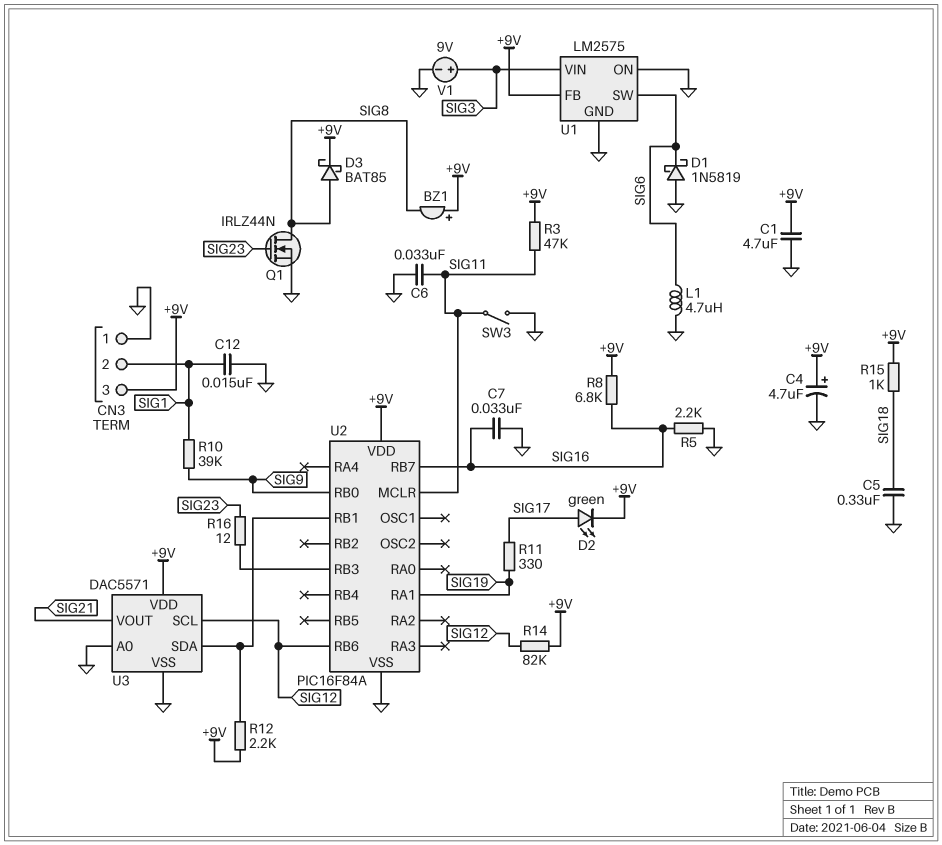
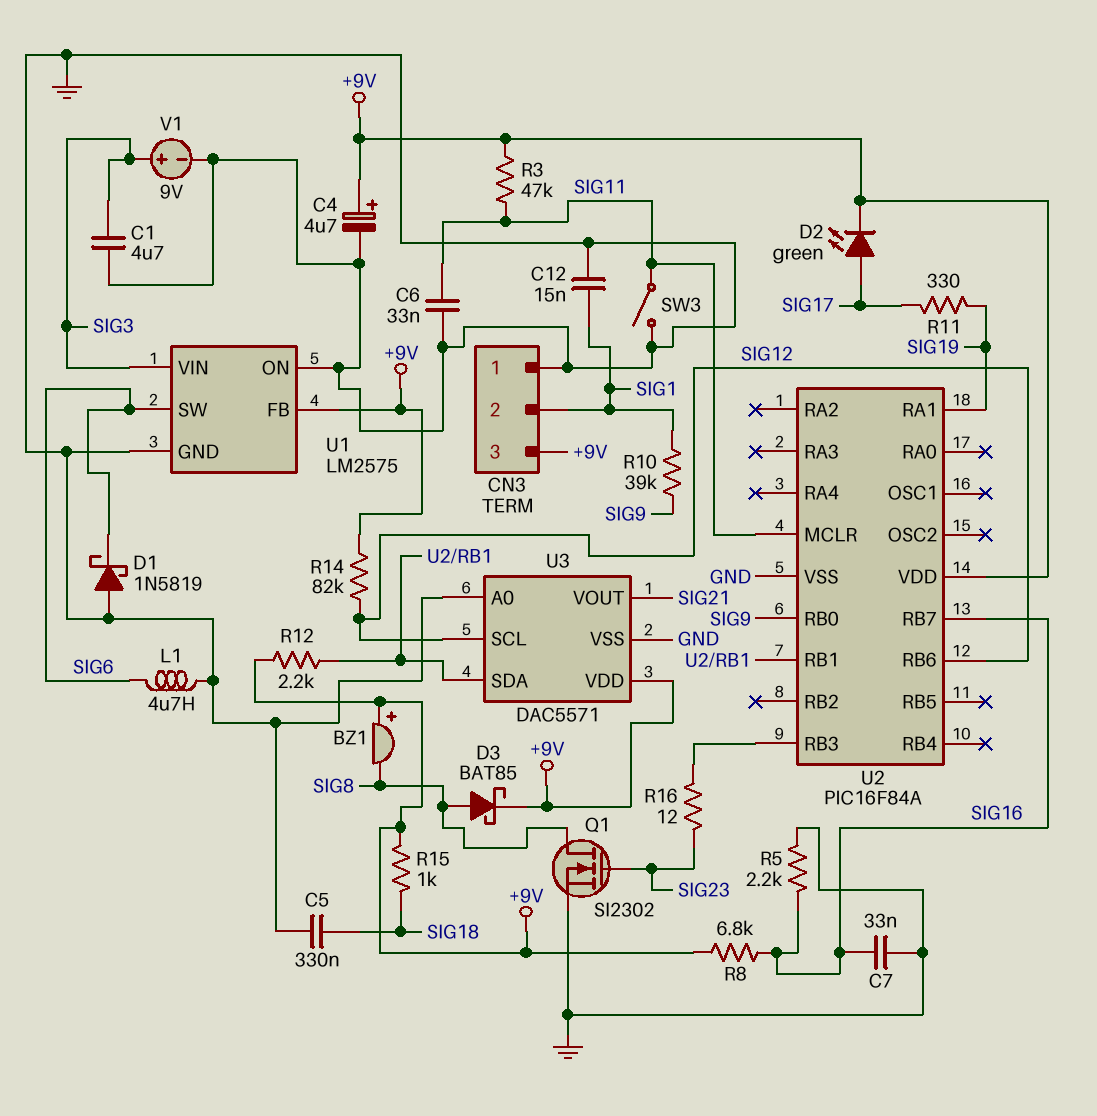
C1: 4.7uF (+9V, GND) -> 4.7uF (GND, SIG3)
Q1: NMOS IRLZ44N (G SIG23, D SIG8, S GND) -> NMOS SI2302 (G SIG23, D SIG8, S GND)

